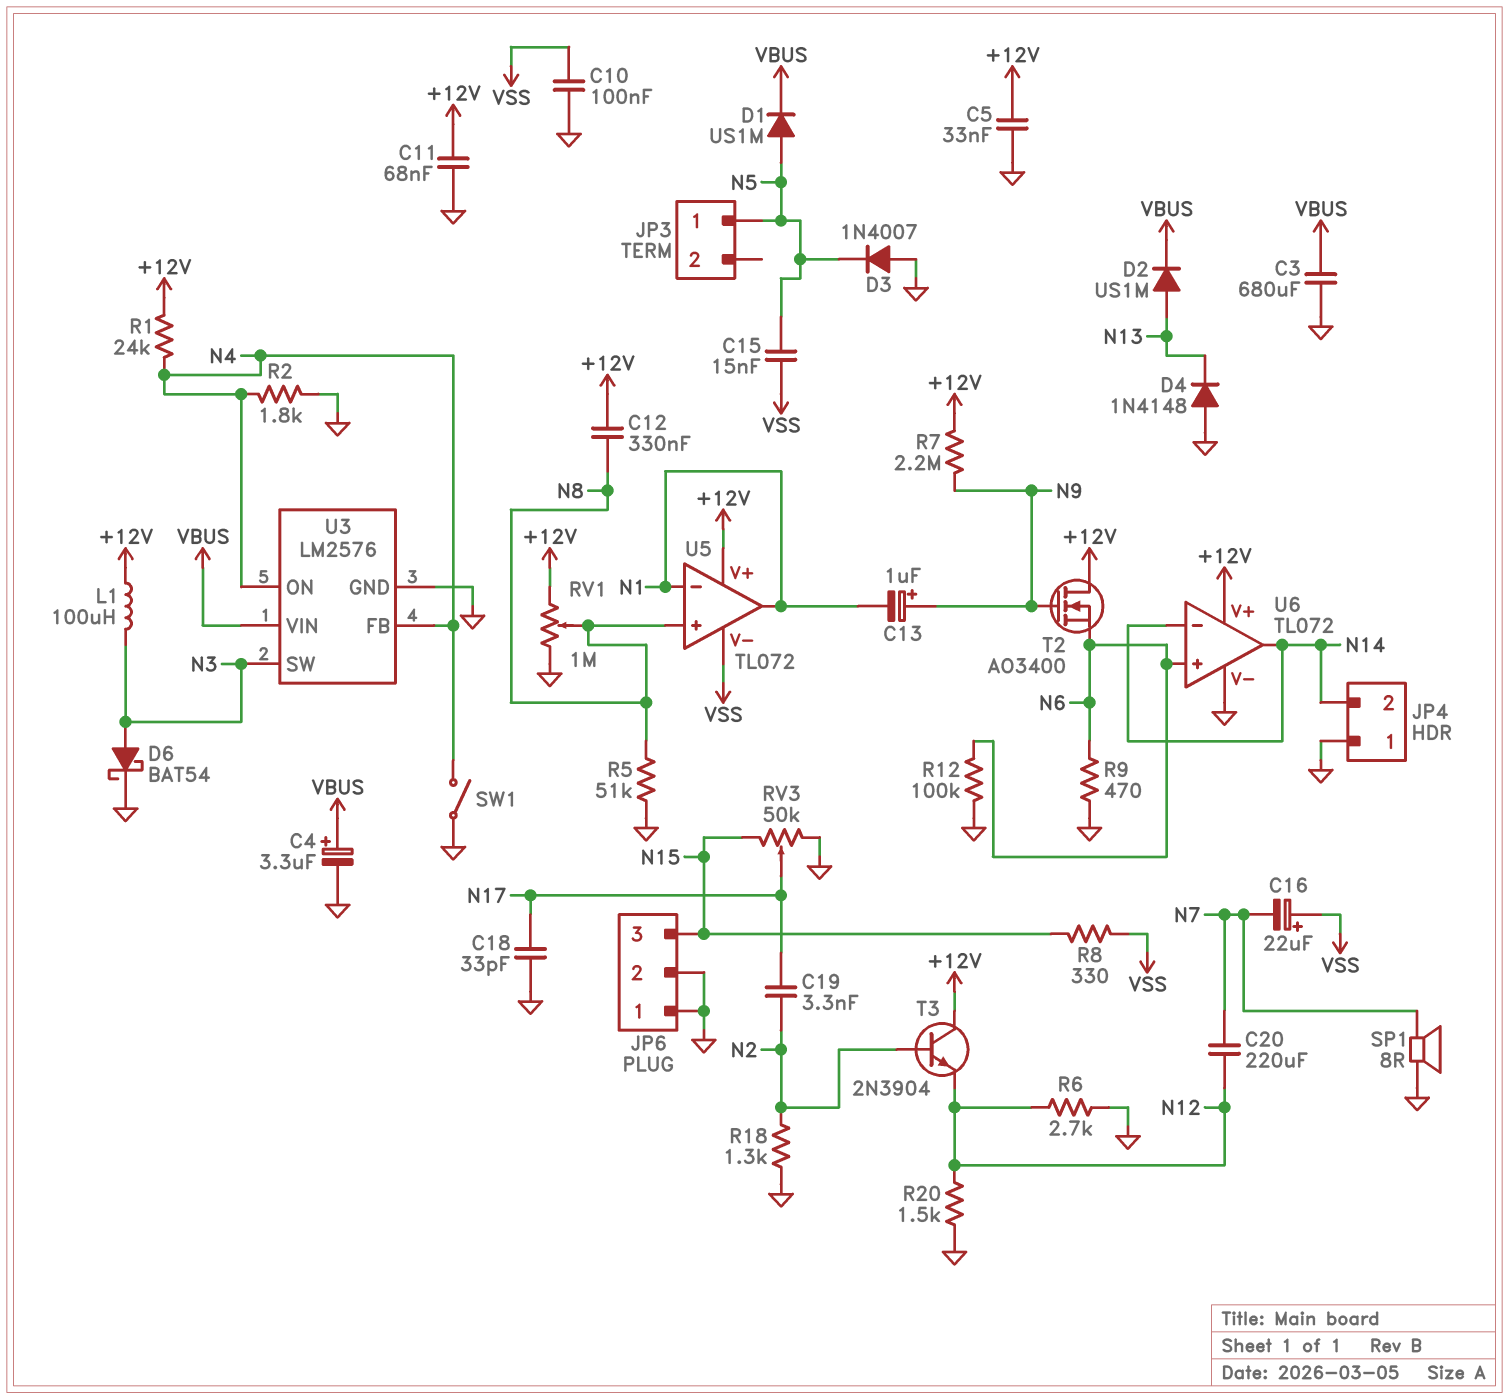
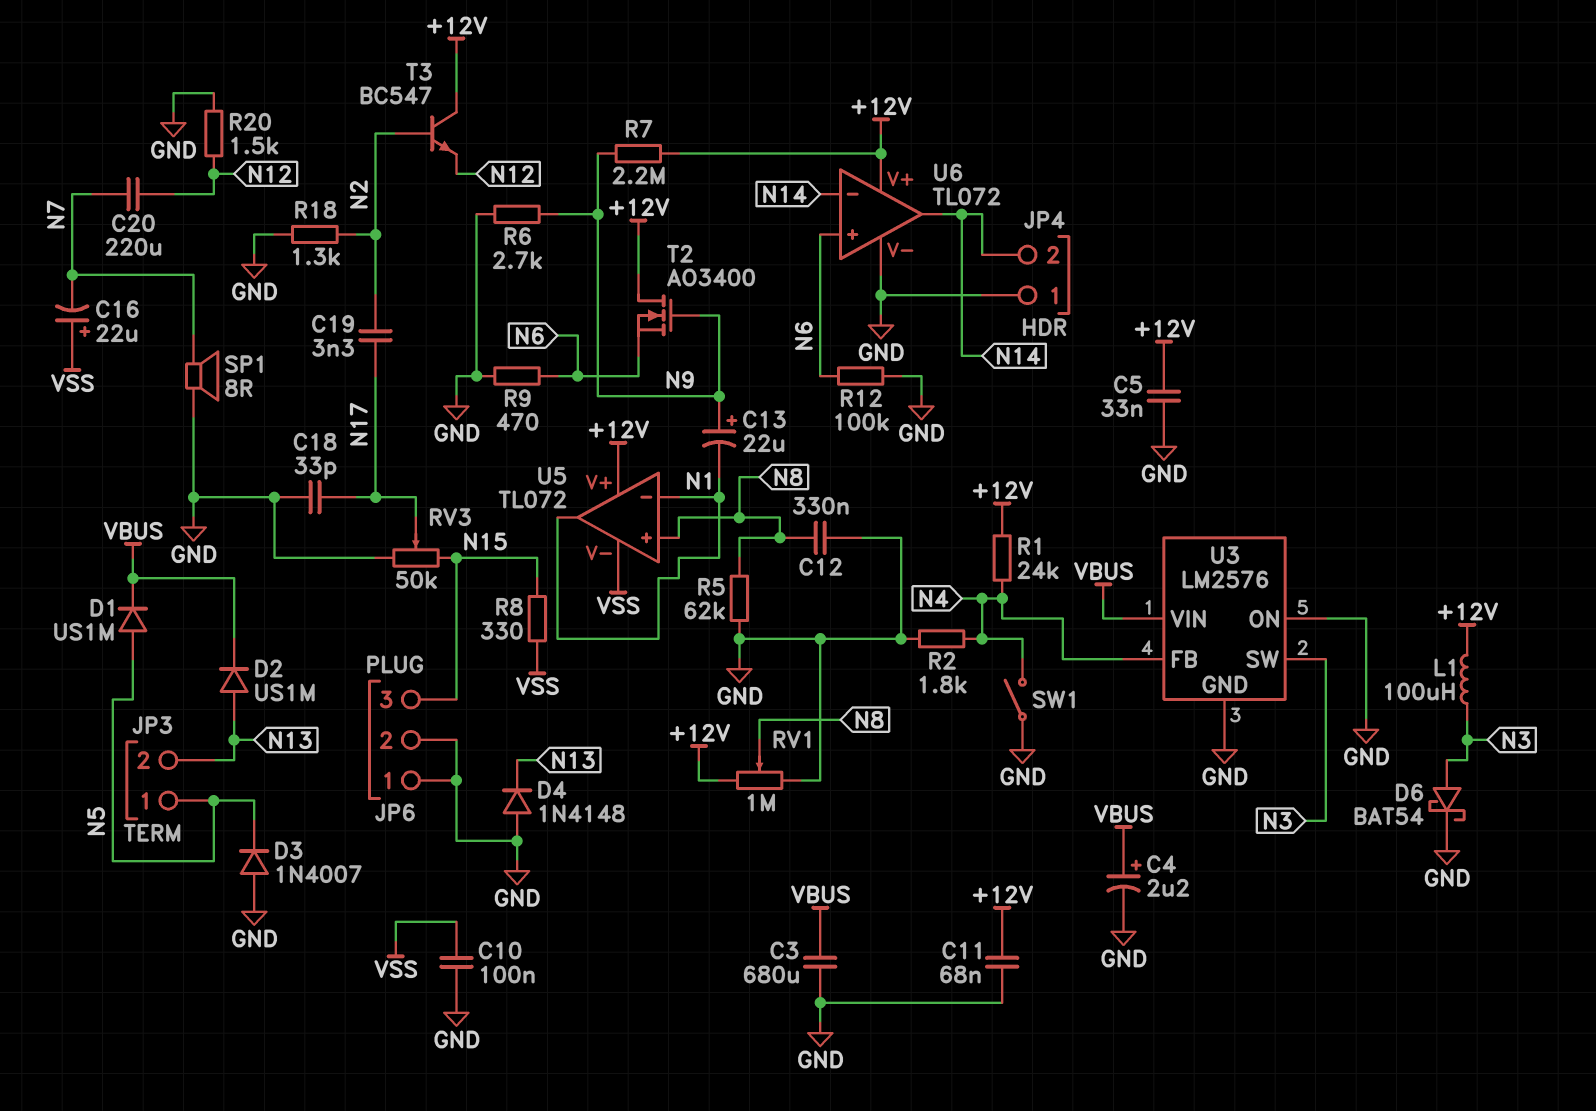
C4: 3.3uF (plus VBUS, minus GND) -> 2.2uF (plus VBUS, minus GND)
C12: 330nF (+12V, N8) -> 330nF (GND, N8)
C13: 1uF (plus N9, minus N1) -> 22uF (plus N9, minus N1)
C15: 15nF (N5, VSS) -> none
JP3 pin 2: none -> N13
R5: 51k (GND, N8) -> 62k (GND, N8)
R6: 2.7k (GND, N12) -> 2.7k (GND, N9)
T3: NPN 2N3904 (B N2, C +12V, E N12) -> NPN BC547 (B N2, C +12V, E N12)
U3 pin ON: N4 -> GND

